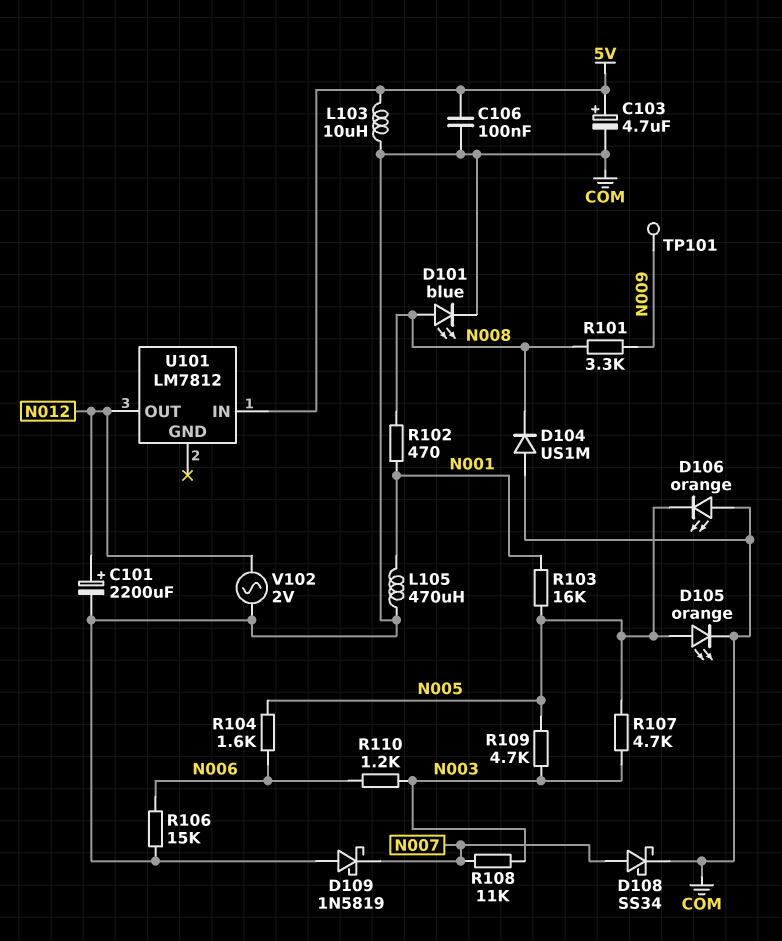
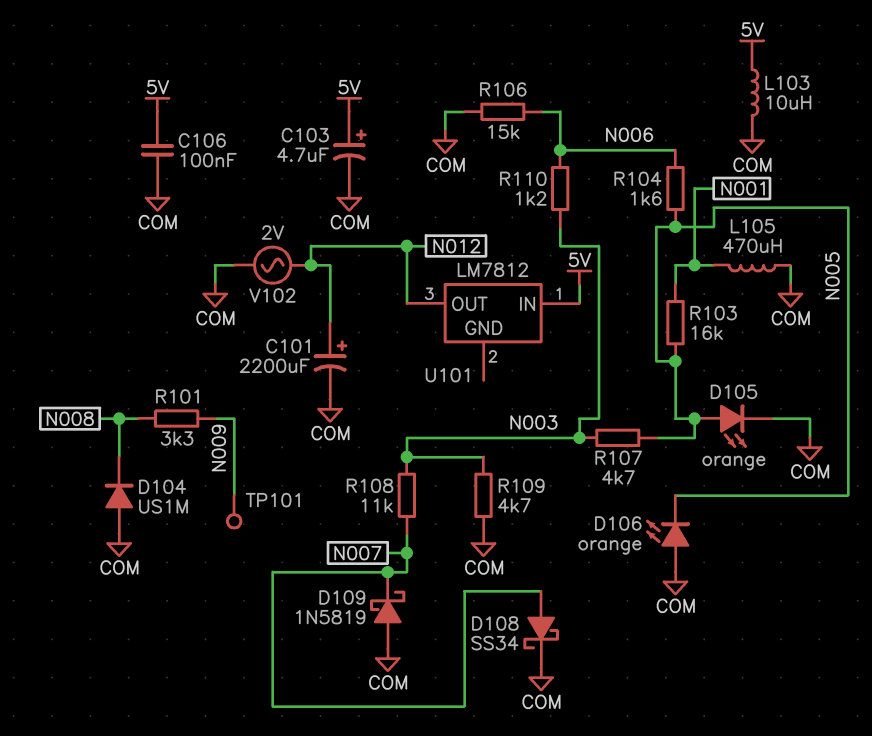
D101: LED blue (A N008, K COM) -> none
R102: 470 (N001, N008) -> none
R109: 4.7k (N003, N005) -> 4.7k (COM, N003)

